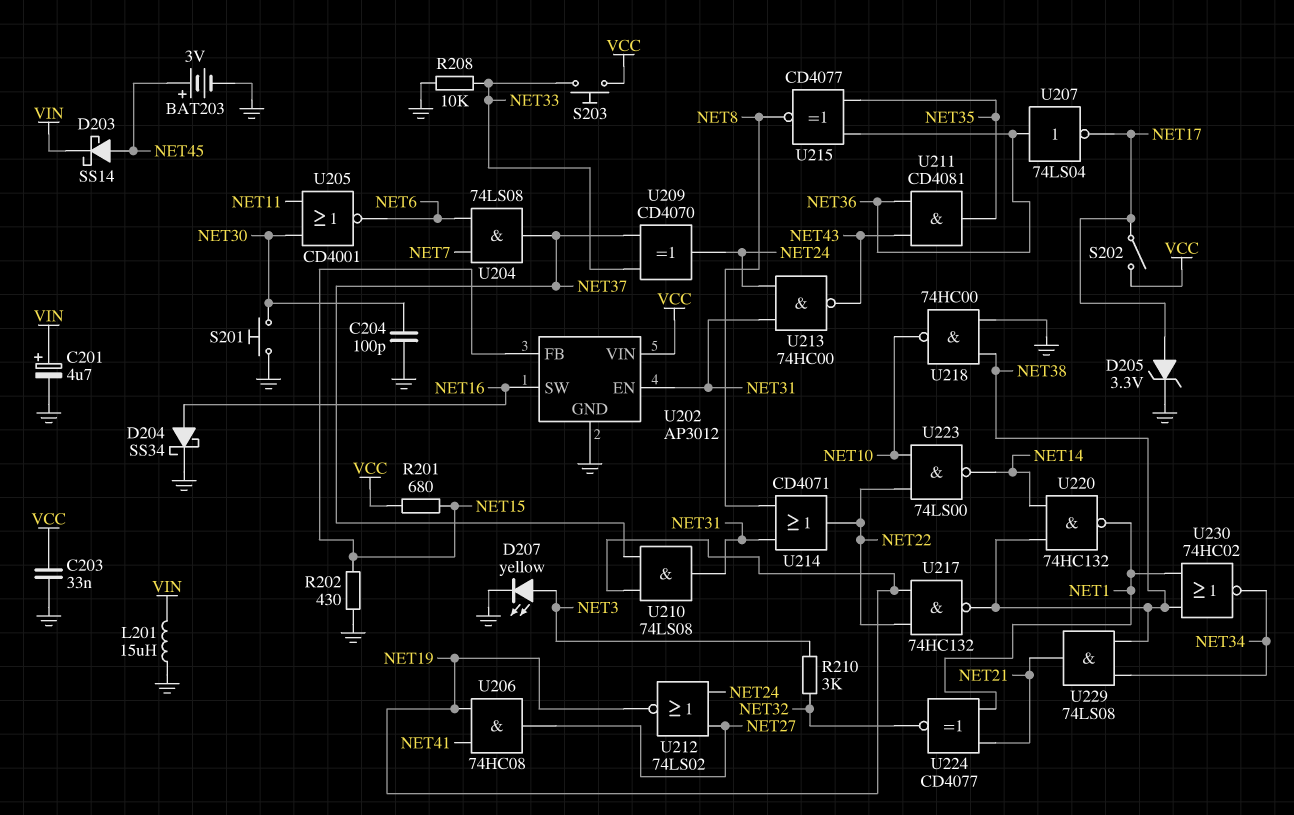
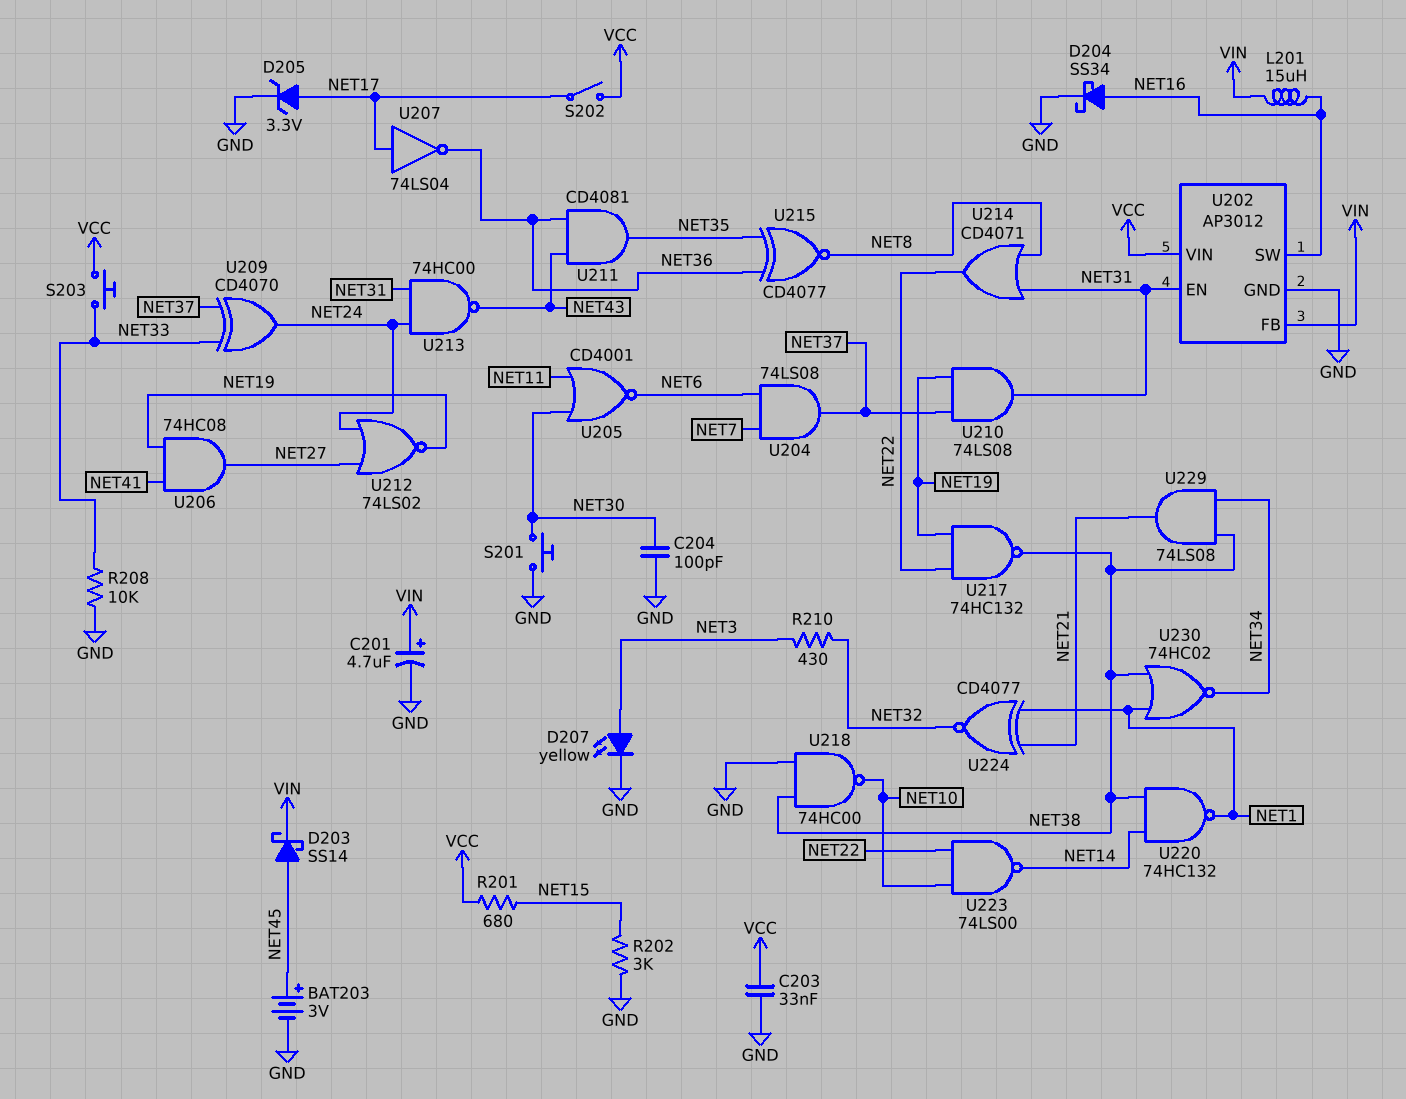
L201: 15uH (GND, VIN) -> 15uH (NET16, VIN)
R202: 430 (GND, NET15) -> 3k (GND, NET15)
R210: 3k (NET3, NET32) -> 430 (NET3, NET32)
U202 pin FB: NET15 -> VIN
U207: NOT 74LS04 (in NET36, out NET17) -> NOT 74LS04 (in NET17, out NET36)

